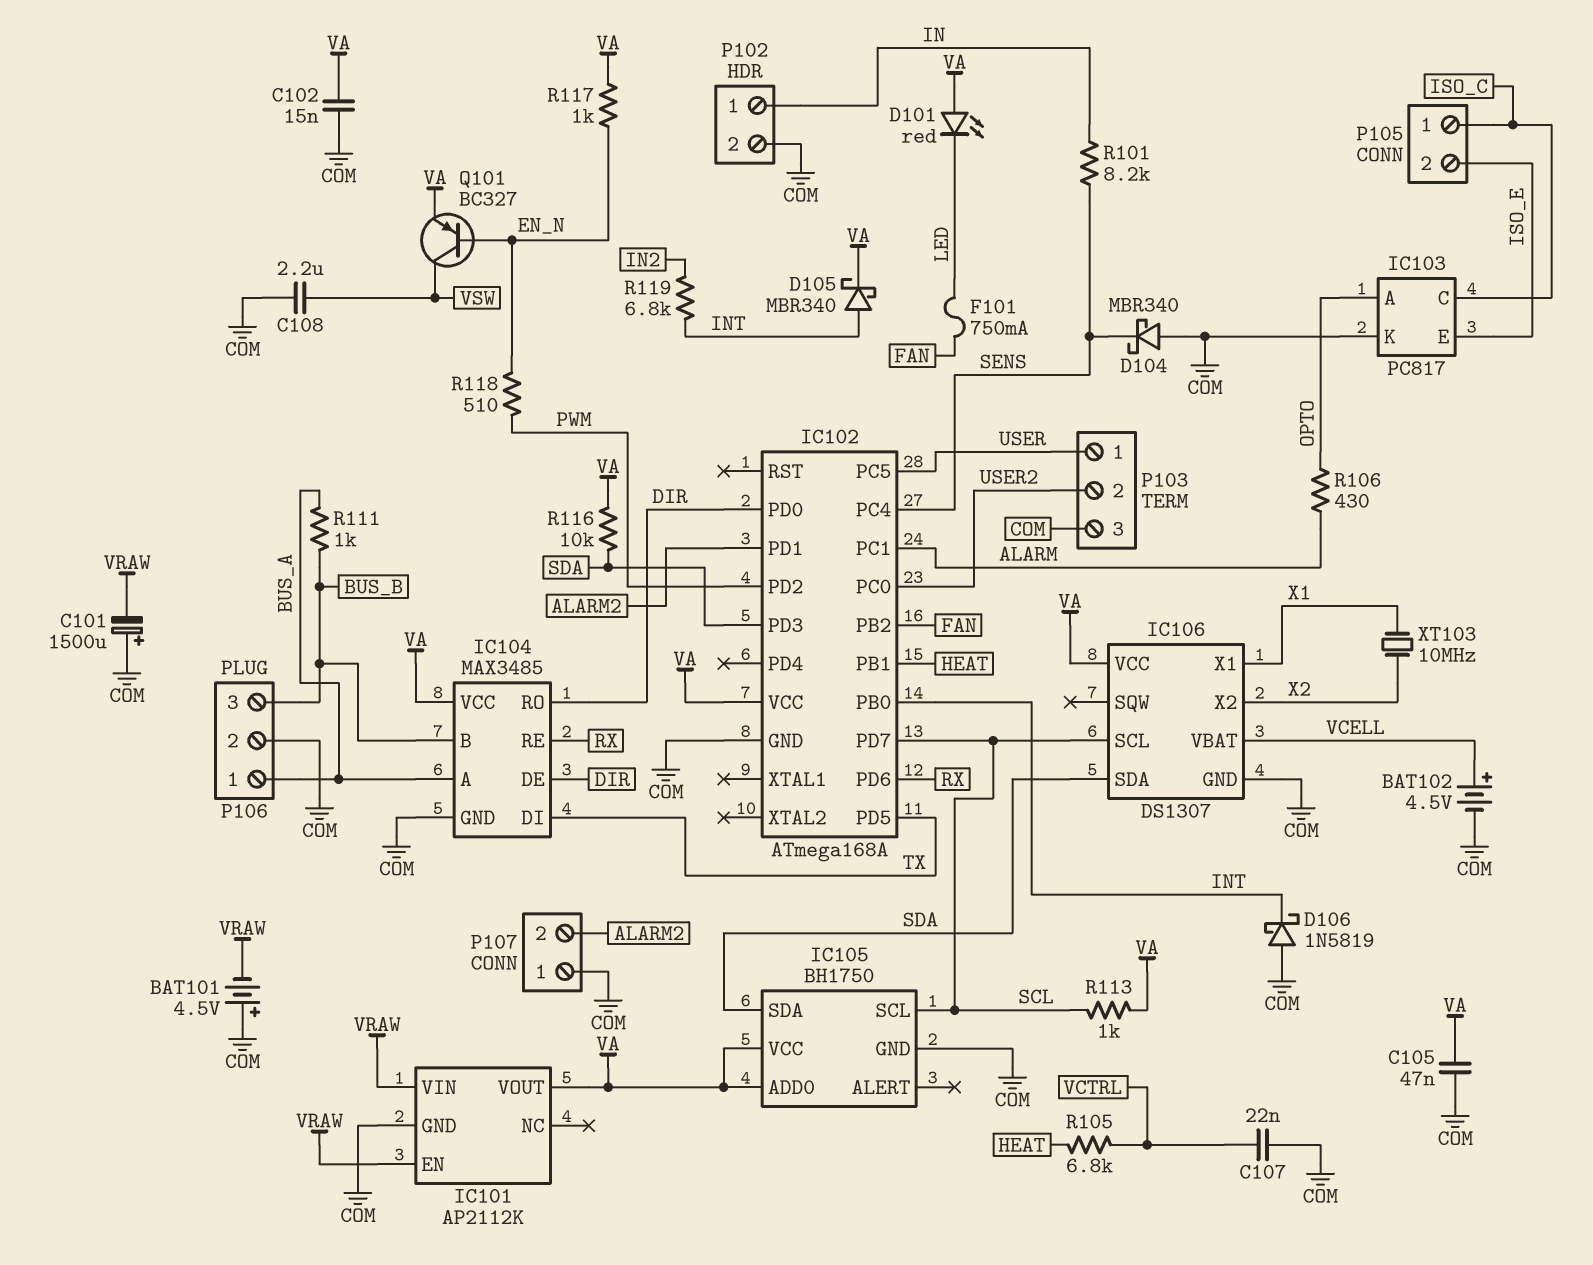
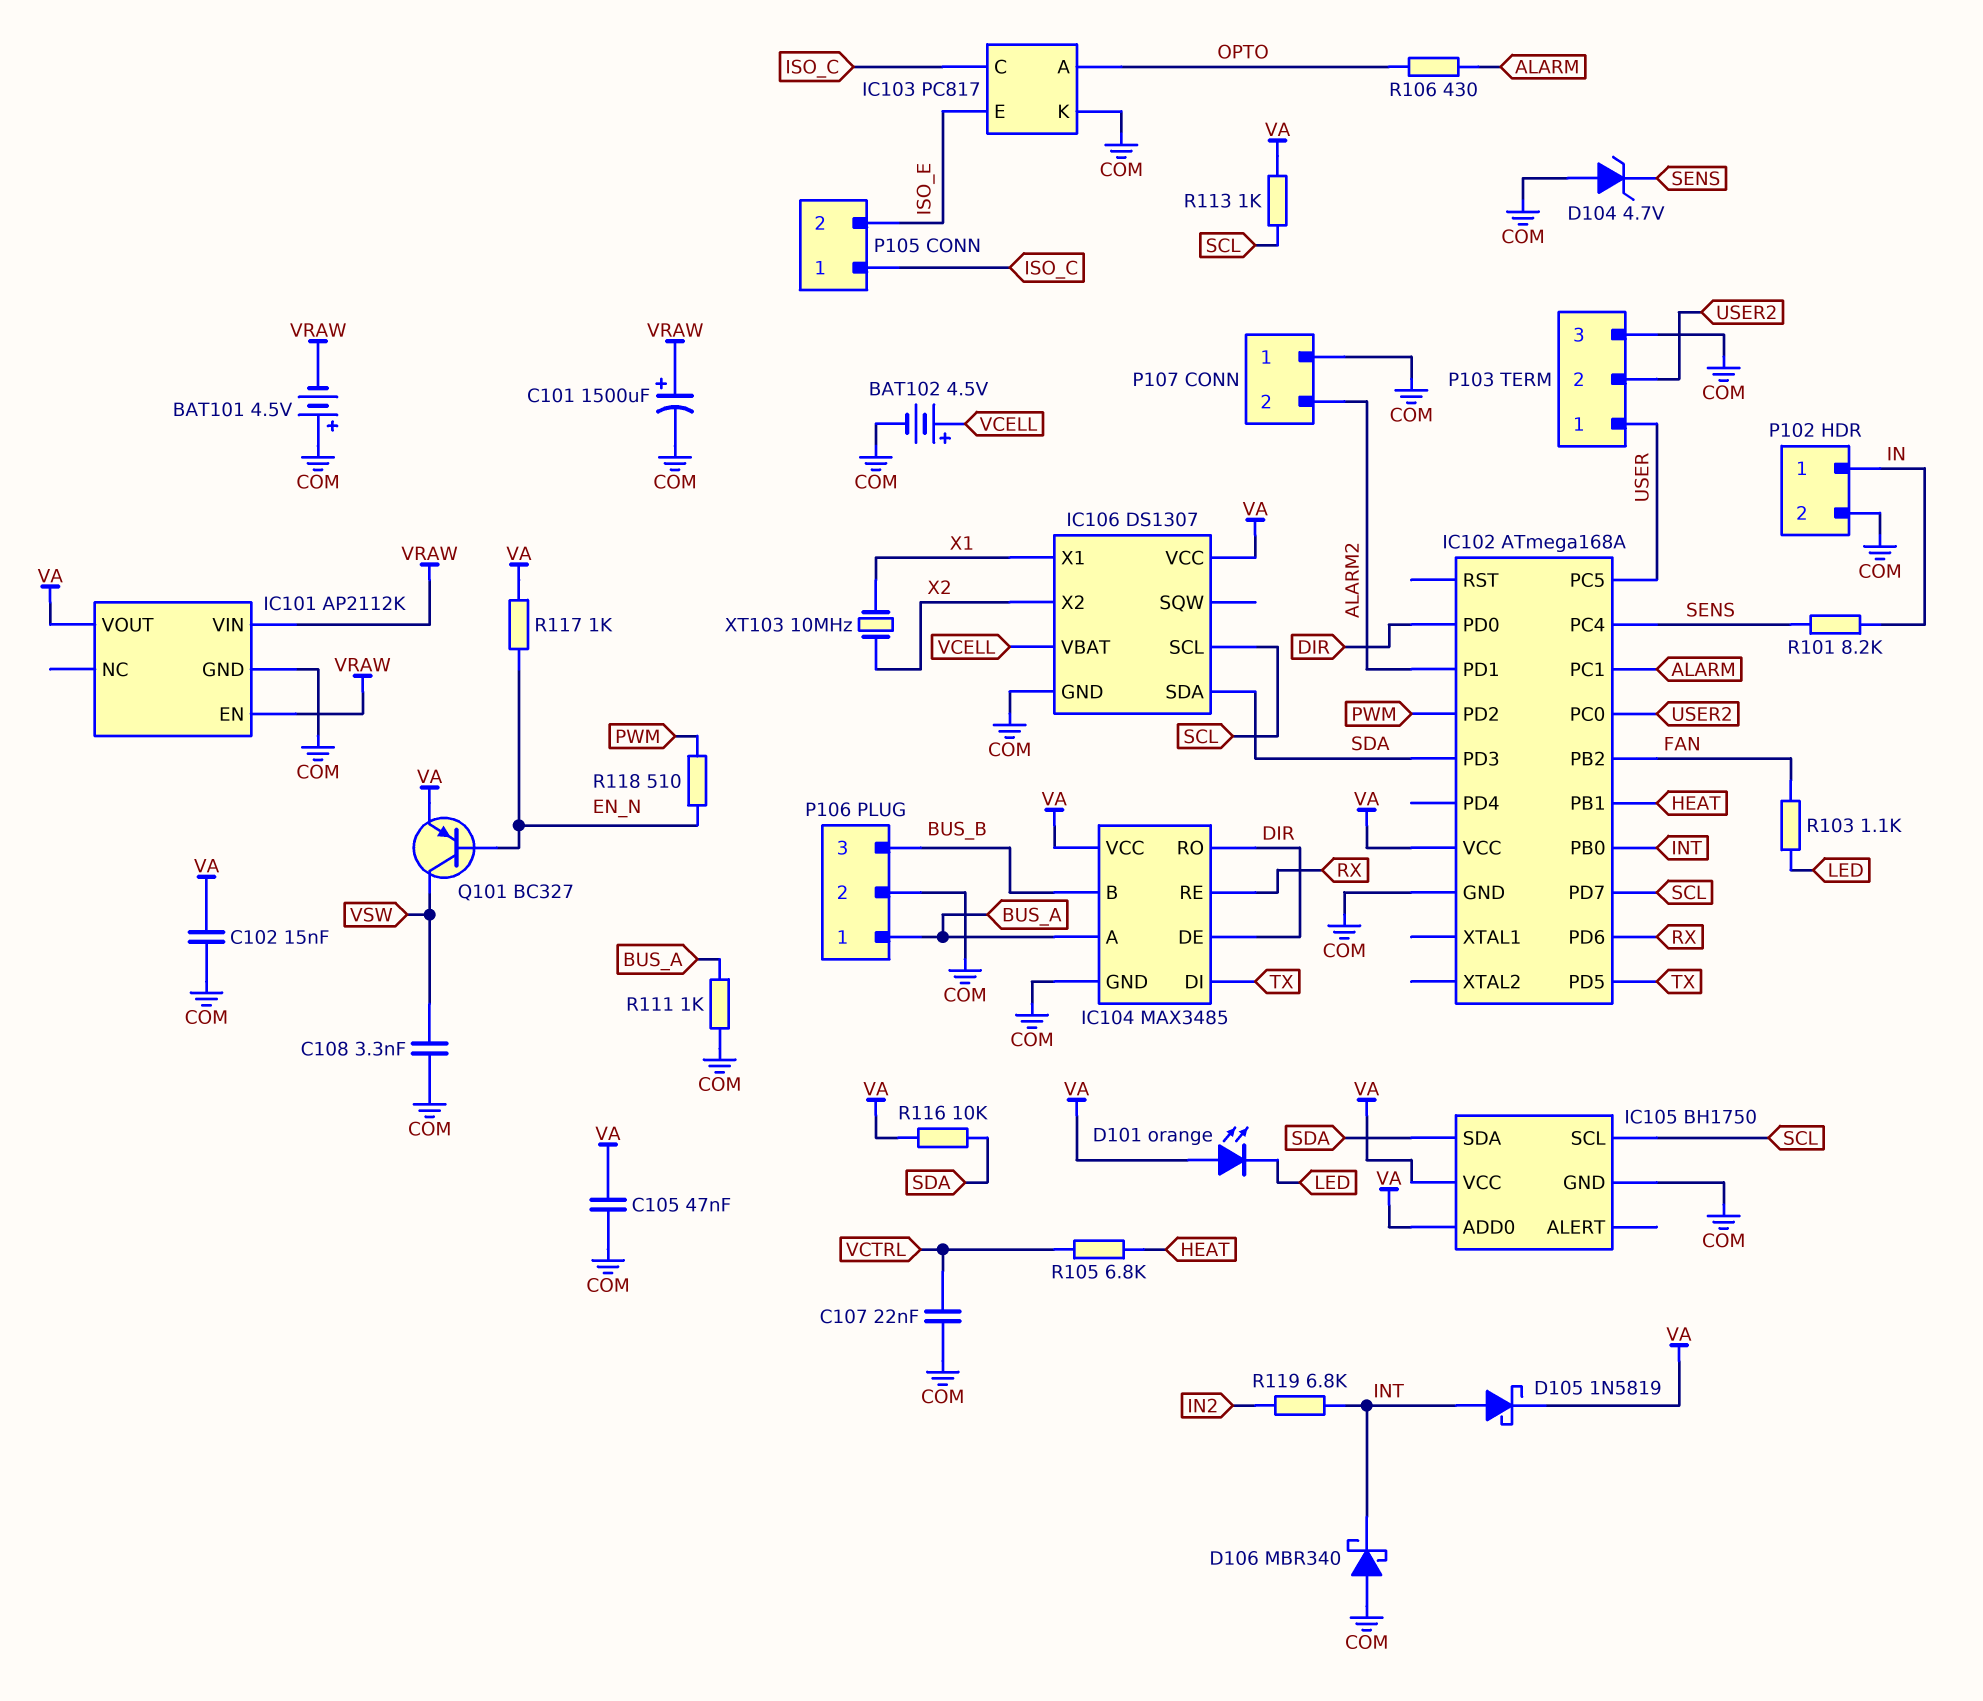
C101: 1500uF (plus COM, minus VRAW) -> 1500uF (plus VRAW, minus COM)
C108: 2.2uF (COM, VSW) -> 3.3nF (COM, VSW)
D101: LED red (A VA, K LED) -> LED orange (A VA, K LED)
D104: schottky MBR340 (A COM, K SENS) -> zener 4.7V (A COM, K SENS)
D105: schottky MBR340 (A INT, K VA) -> schottky 1N5819 (A INT, K VA)
D106: schottky 1N5819 (A COM, K INT) -> schottky MBR340 (A COM, K INT)
F101: 750mA (FAN, LED) -> none
R103: none -> 1.1k (FAN, LED)
R111: 1k (BUS_A, BUS_B) -> 1k (BUS_A, COM)

